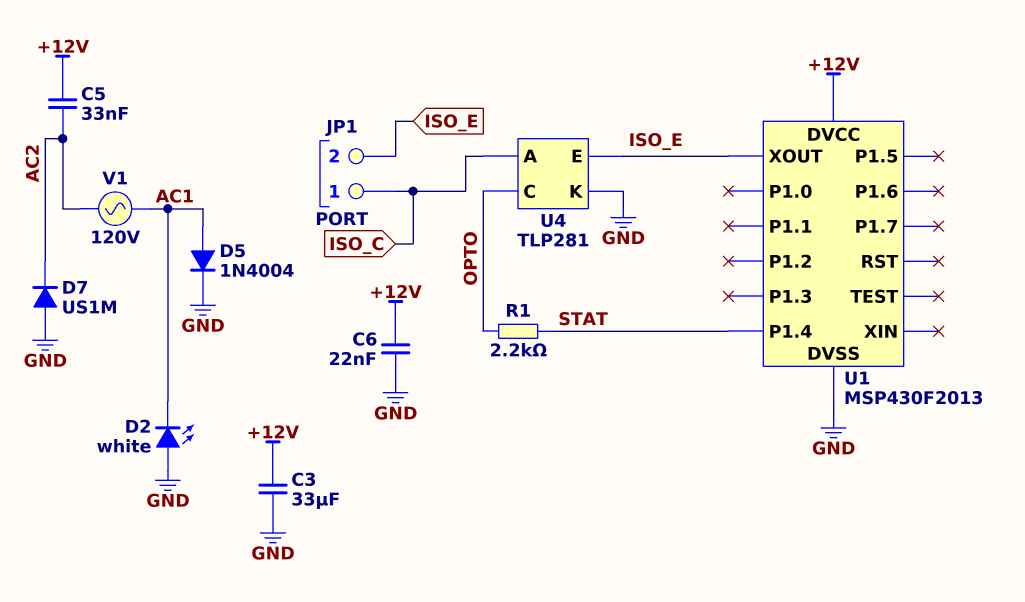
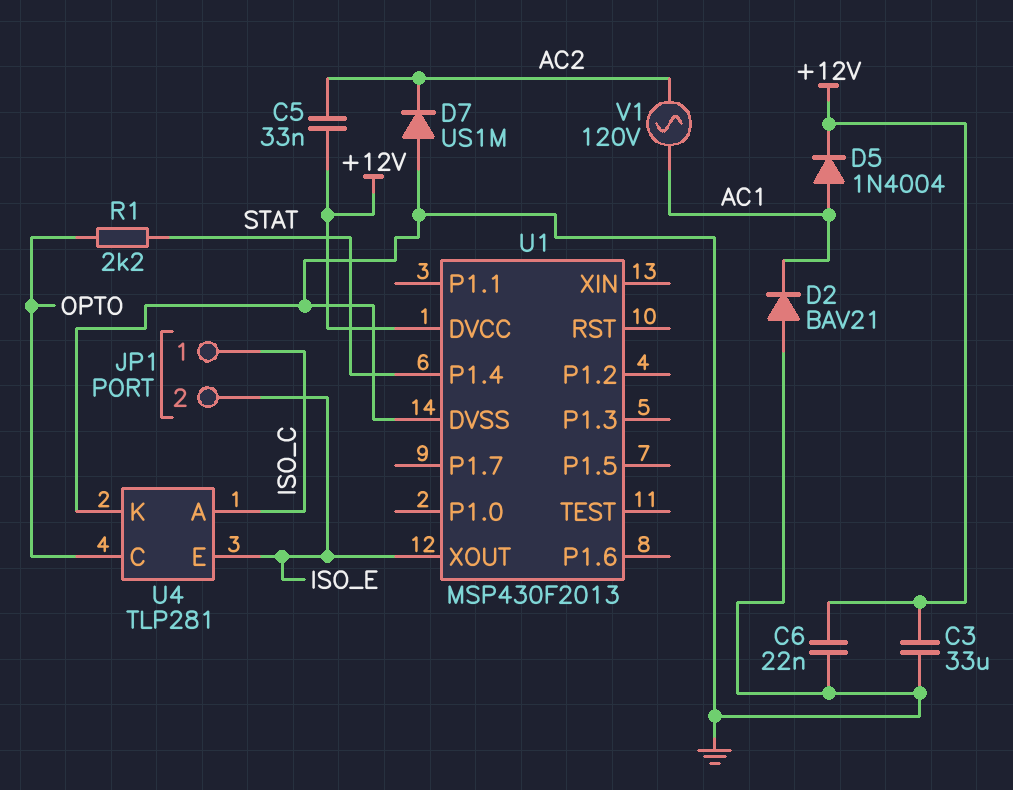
D2: LED white (A GND, K AC1) -> diode BAV21 (A GND, K AC1)
D5: diode 1N4004 (A AC1, K GND) -> diode 1N4004 (A AC1, K +12V)

